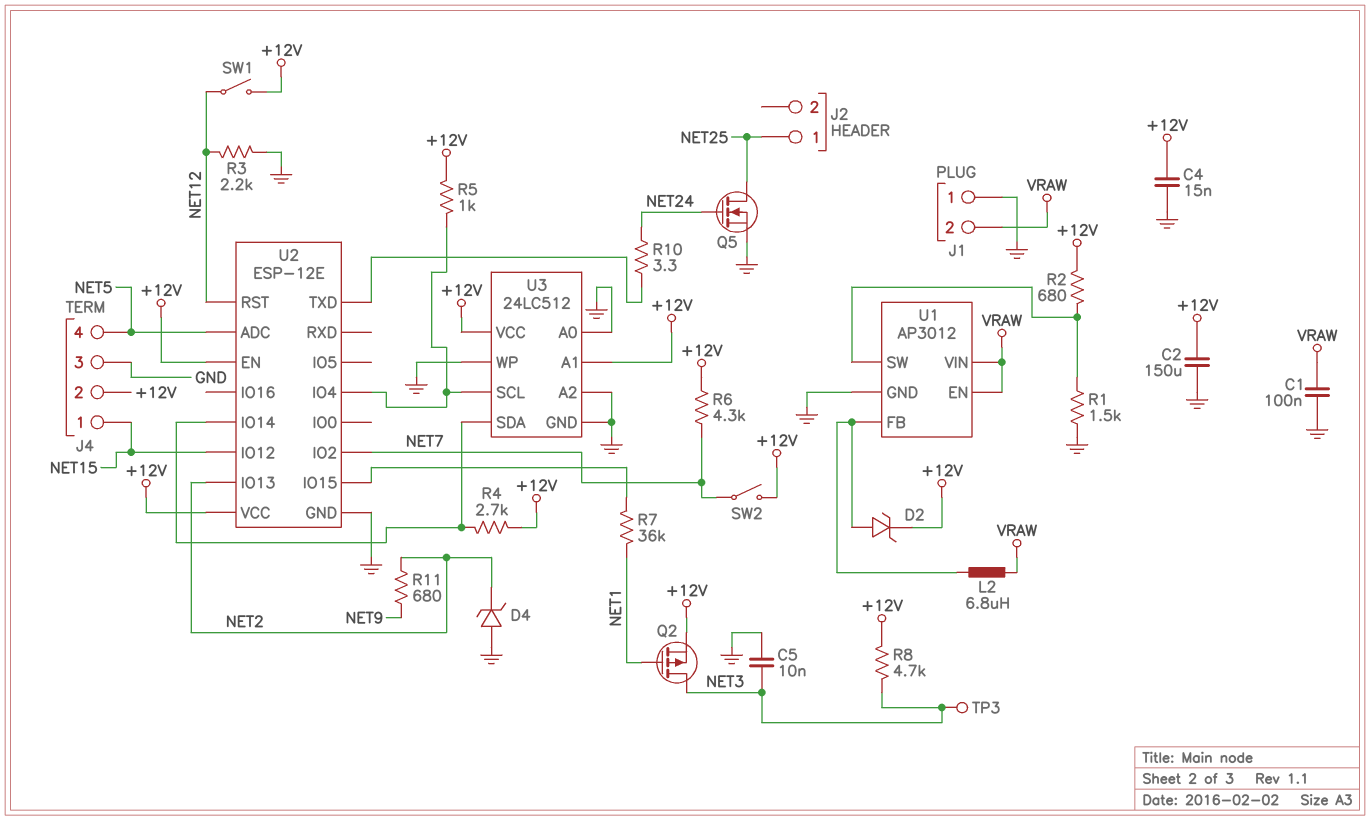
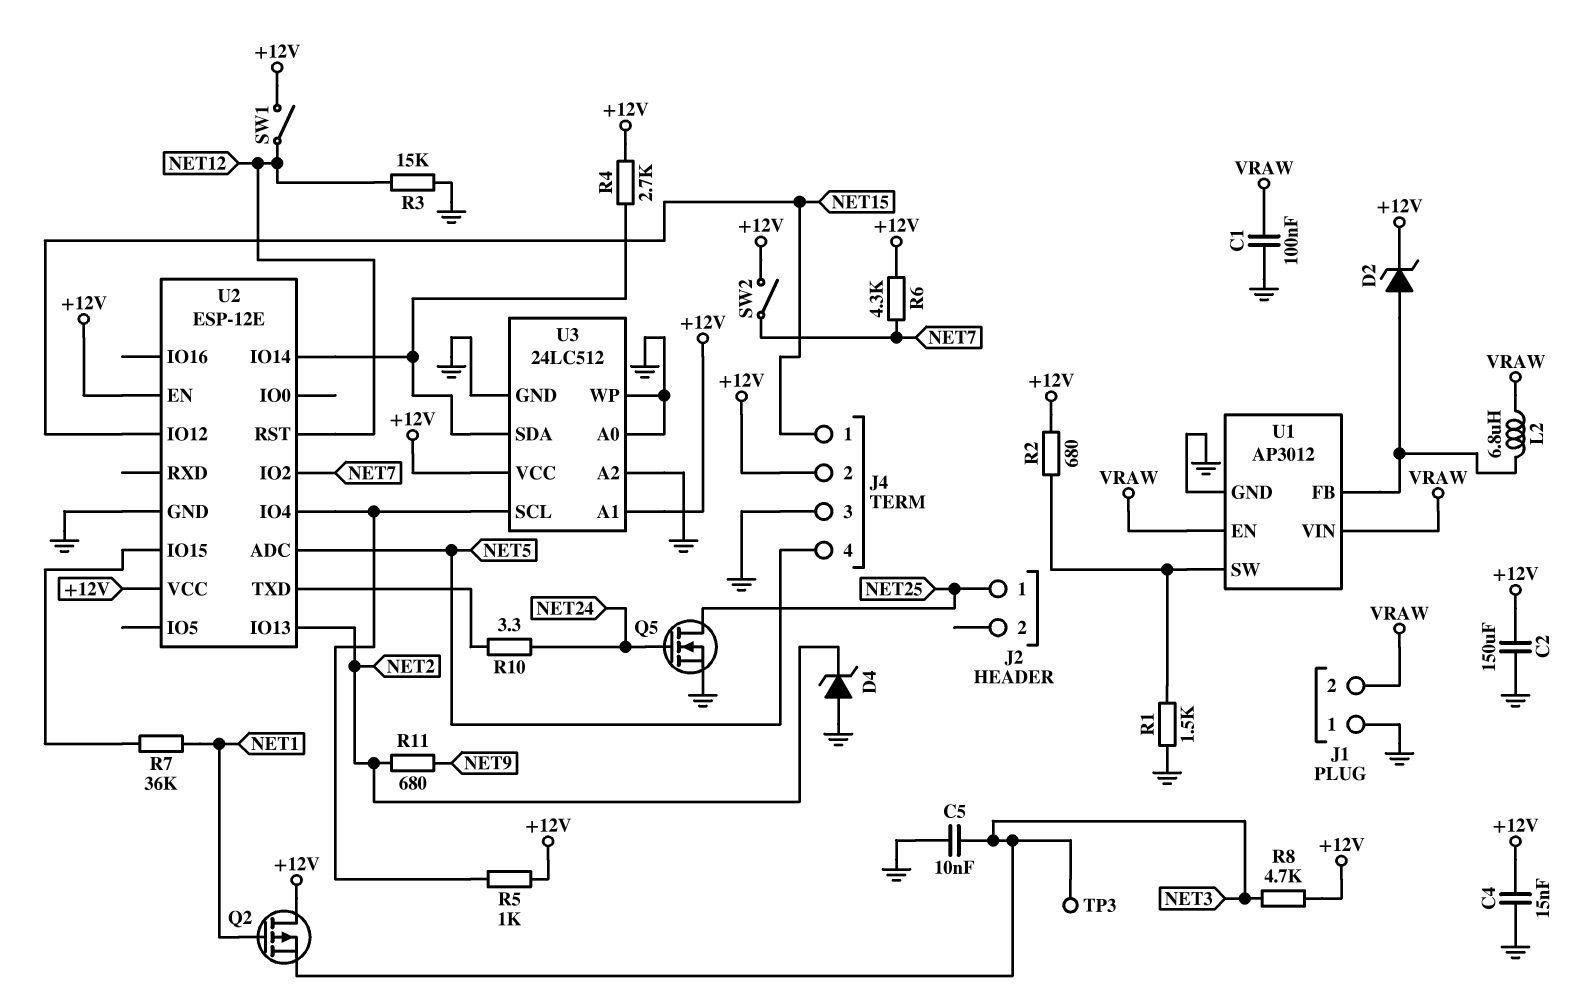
Q2: PMOS (G NET1, D NET3, S +12V) -> PMOS (G NET1, D +12V, S NET3)
R3: 2.2k (GND, NET12) -> 15k (GND, NET12)

